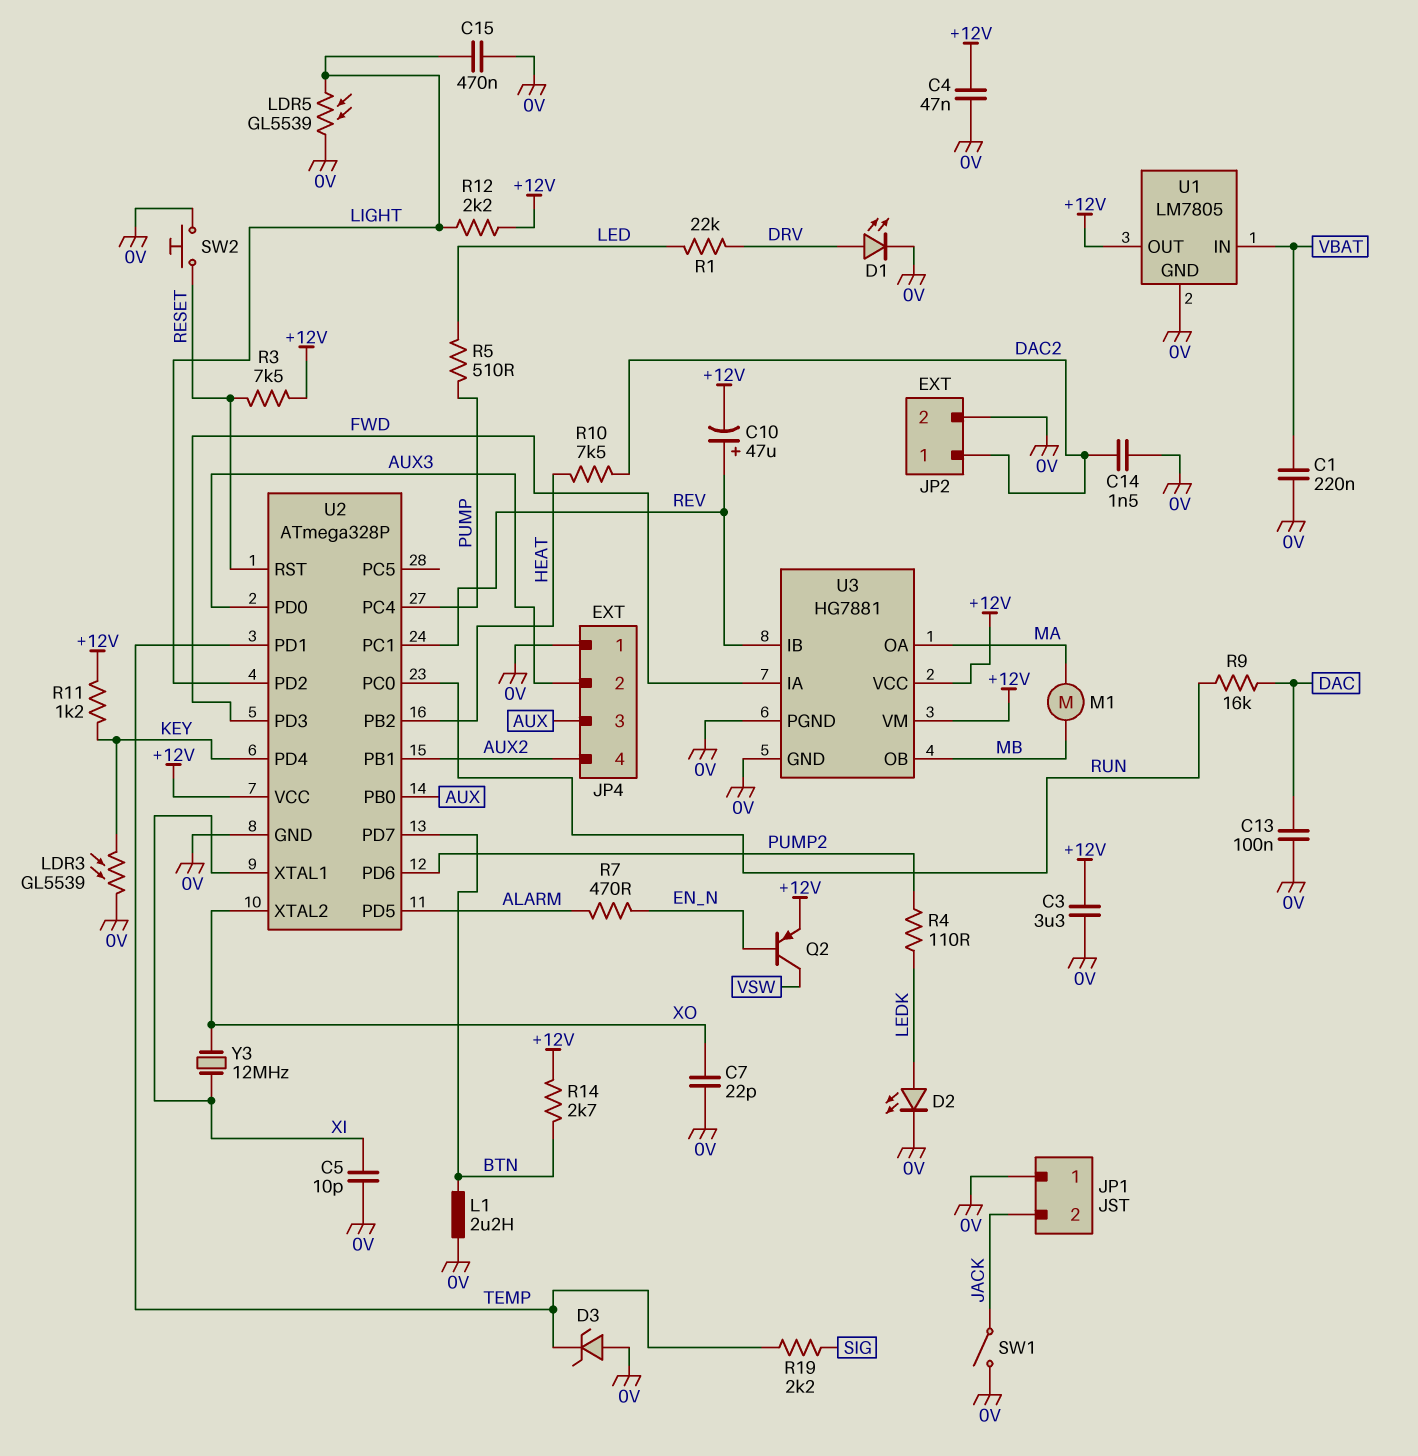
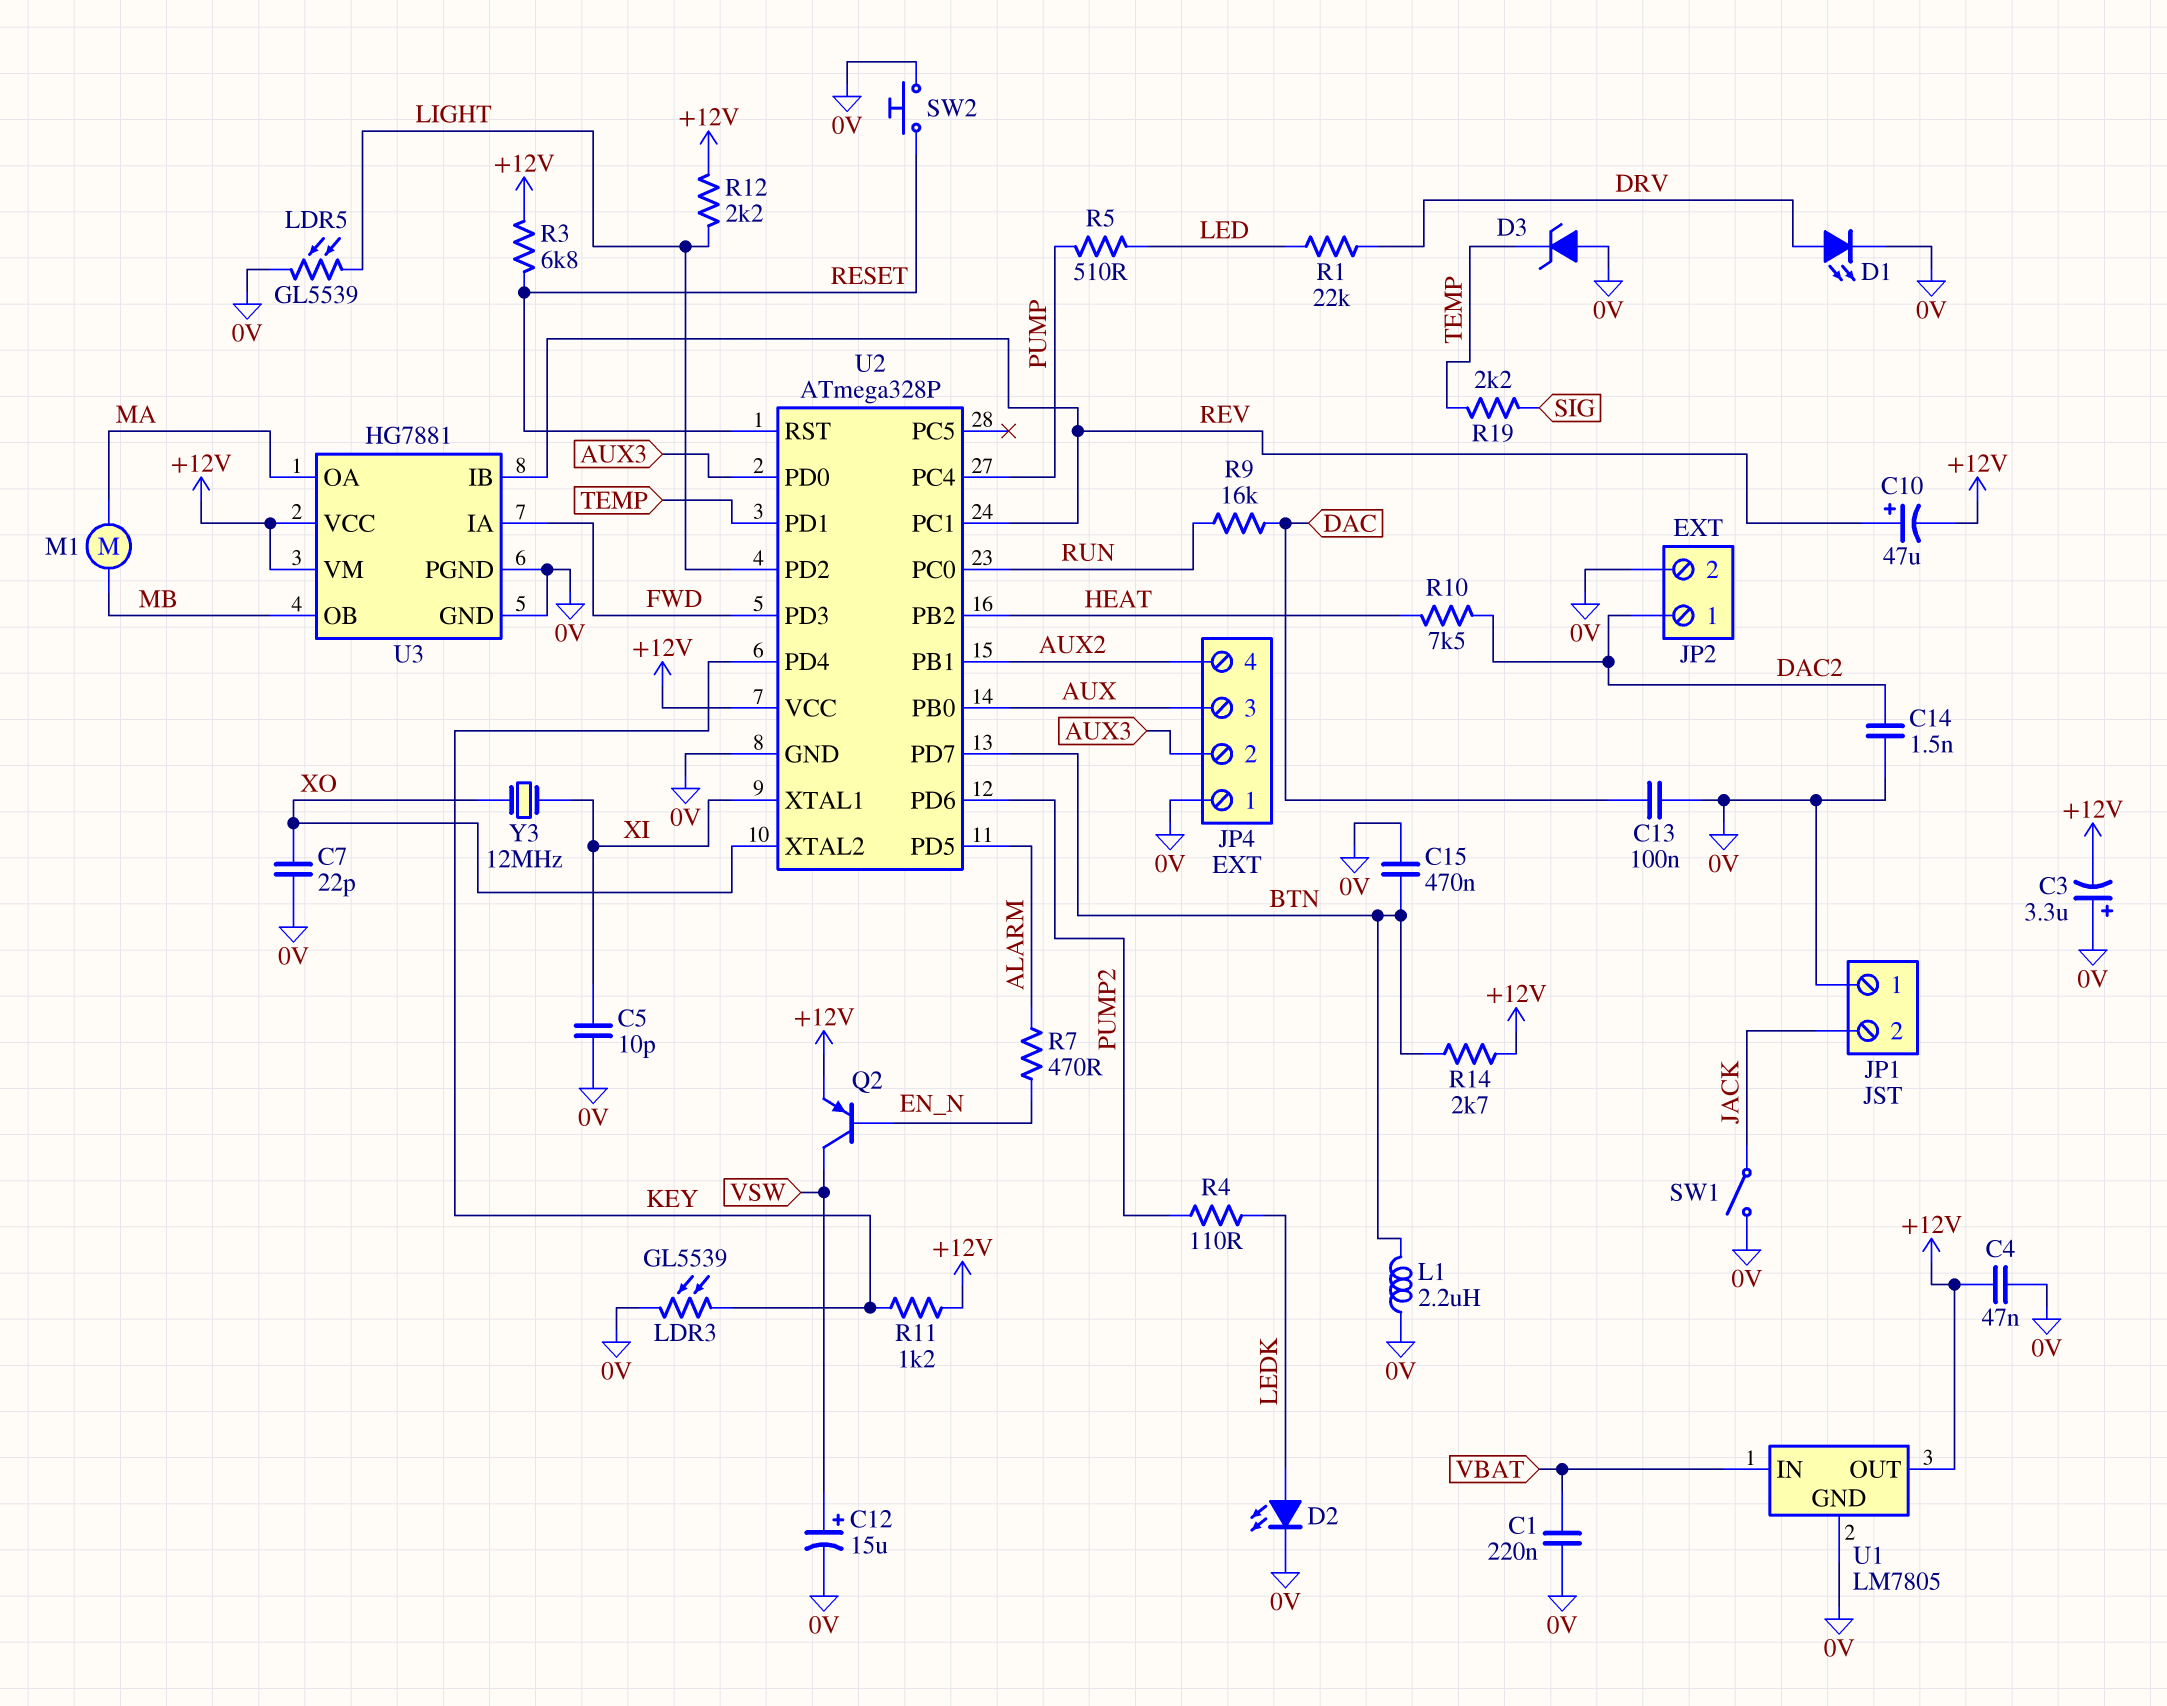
C3: 3.3uF (+12V, 0V) -> 3.3uF (plus 0V, minus +12V)
C12: none -> 15uF (plus VSW, minus 0V)
C15: 470nF (0V, LIGHT) -> 470nF (0V, BTN)
R3: 7.5k (+12V, RESET) -> 6.8k (+12V, RESET)

